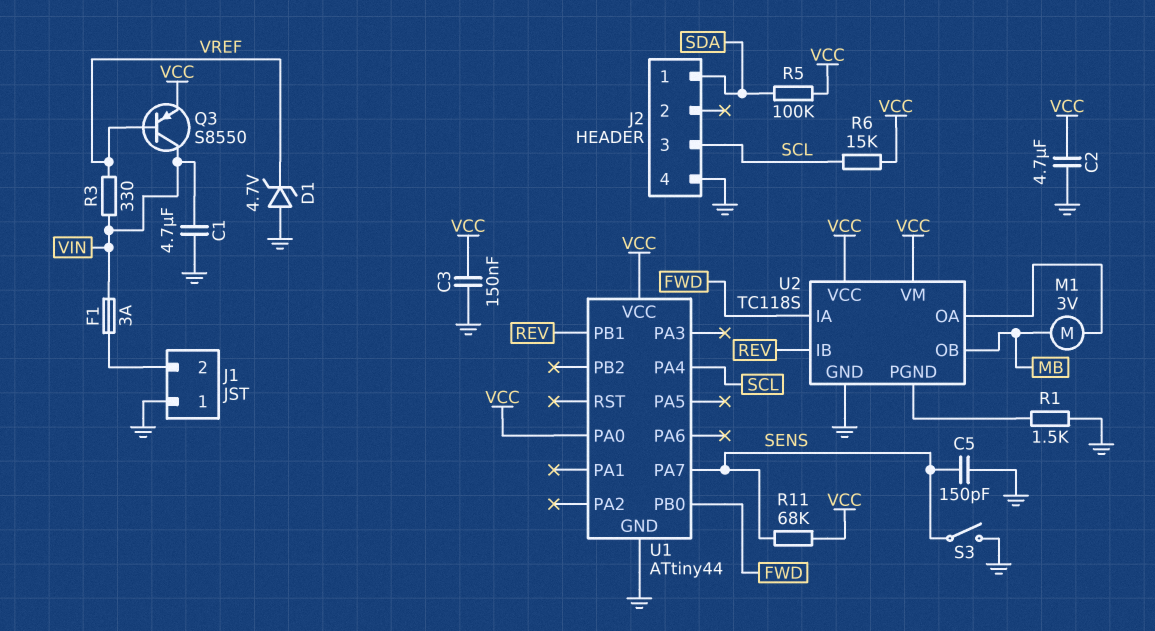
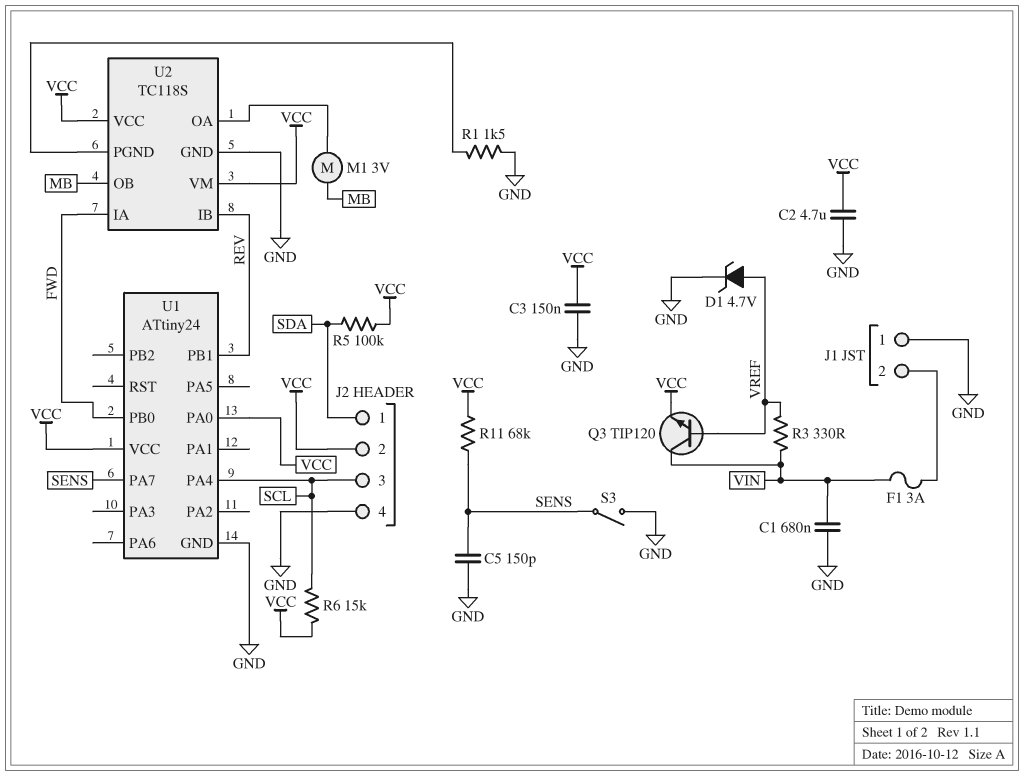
C1: 4.7uF (GND, VIN) -> 680nF (GND, VIN)
D1: zener 4.7V (A GND, K VREF) -> zener 4.7V (A VREF, K GND)
J2 pin 2: none -> VCC
Q3: PNP S8550 (B VREF, C VIN, E VCC) -> NPN TIP120 (B VREF, C VIN, E VCC)
U1: ATtiny44 -> ATtiny24

